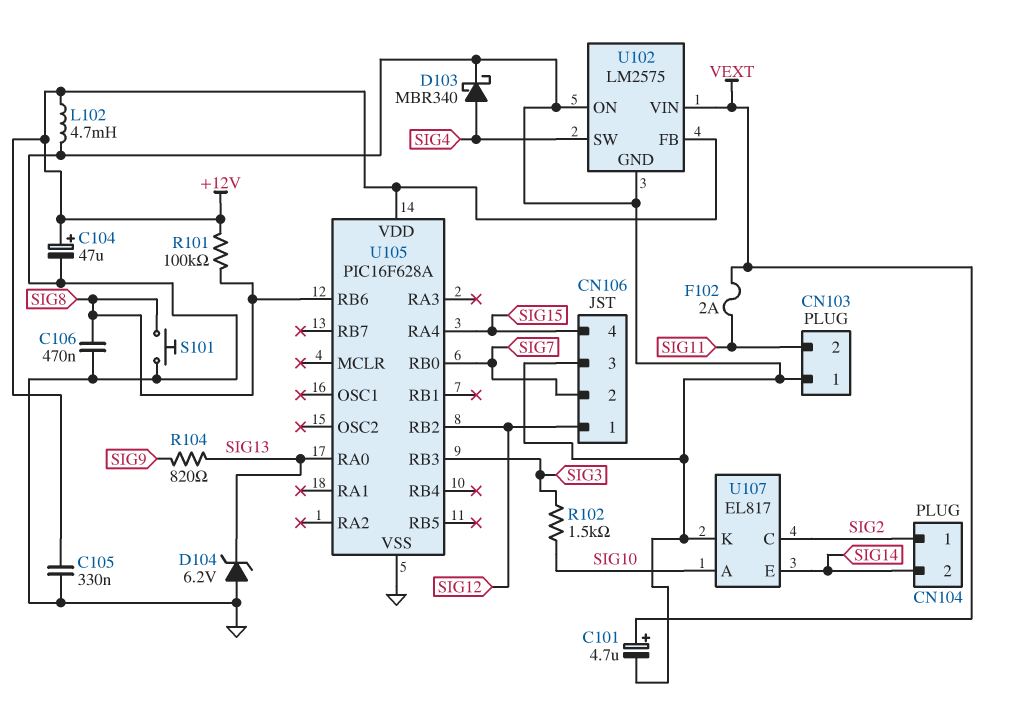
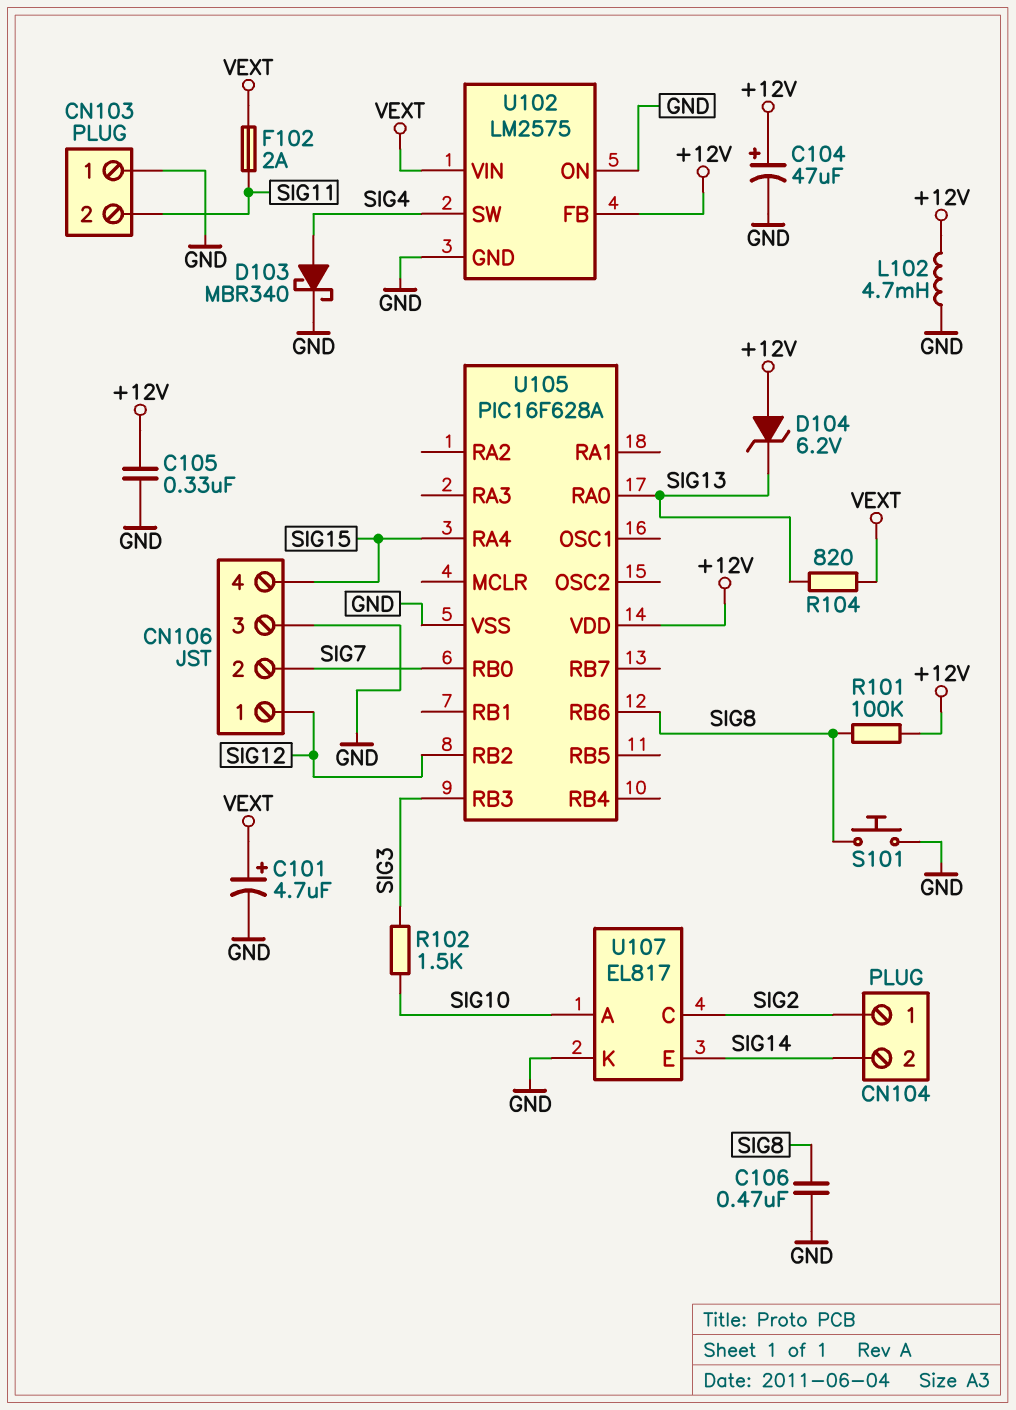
D104: zener 6.2V (A GND, K SIG13) -> zener 6.2V (A +12V, K SIG13)
R104: 820 (SIG9, SIG13) -> 820 (SIG13, VEXT)

